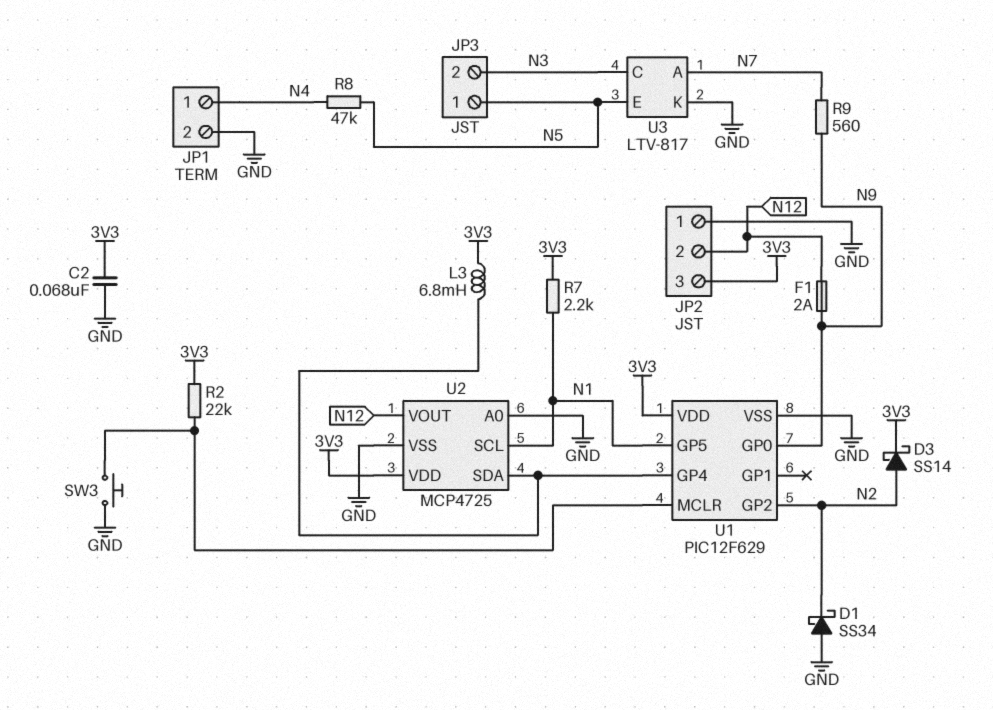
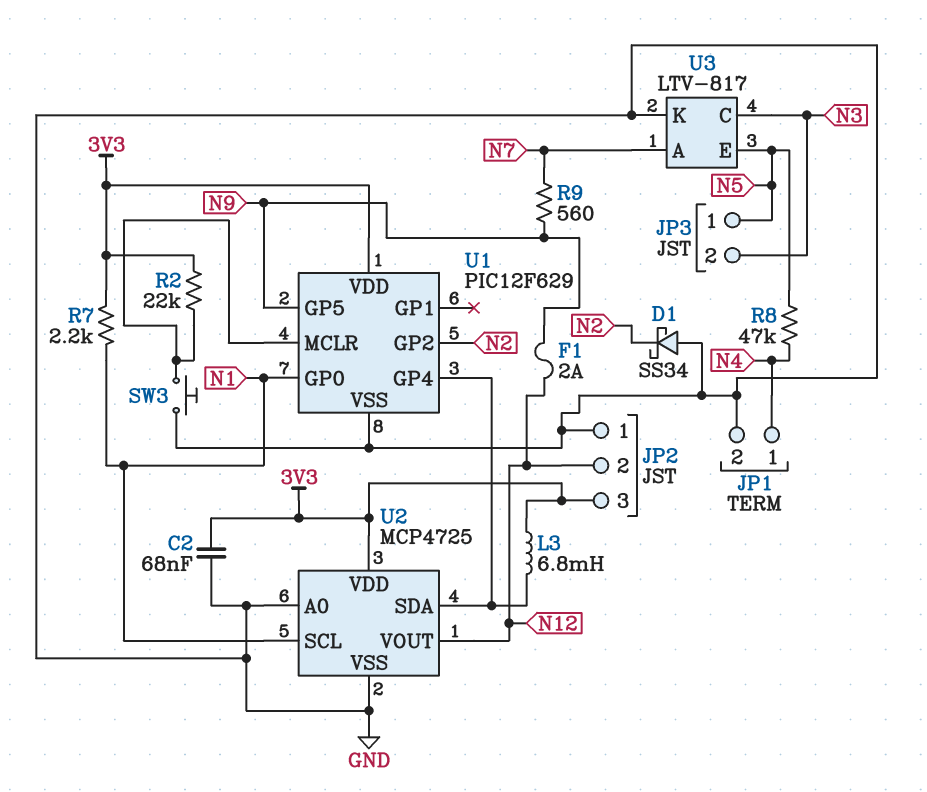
D3: schottky SS14 (A N2, K 3V3) -> none
U1 pin GP0: N9 -> N1
U1 pin GP5: N1 -> N9

